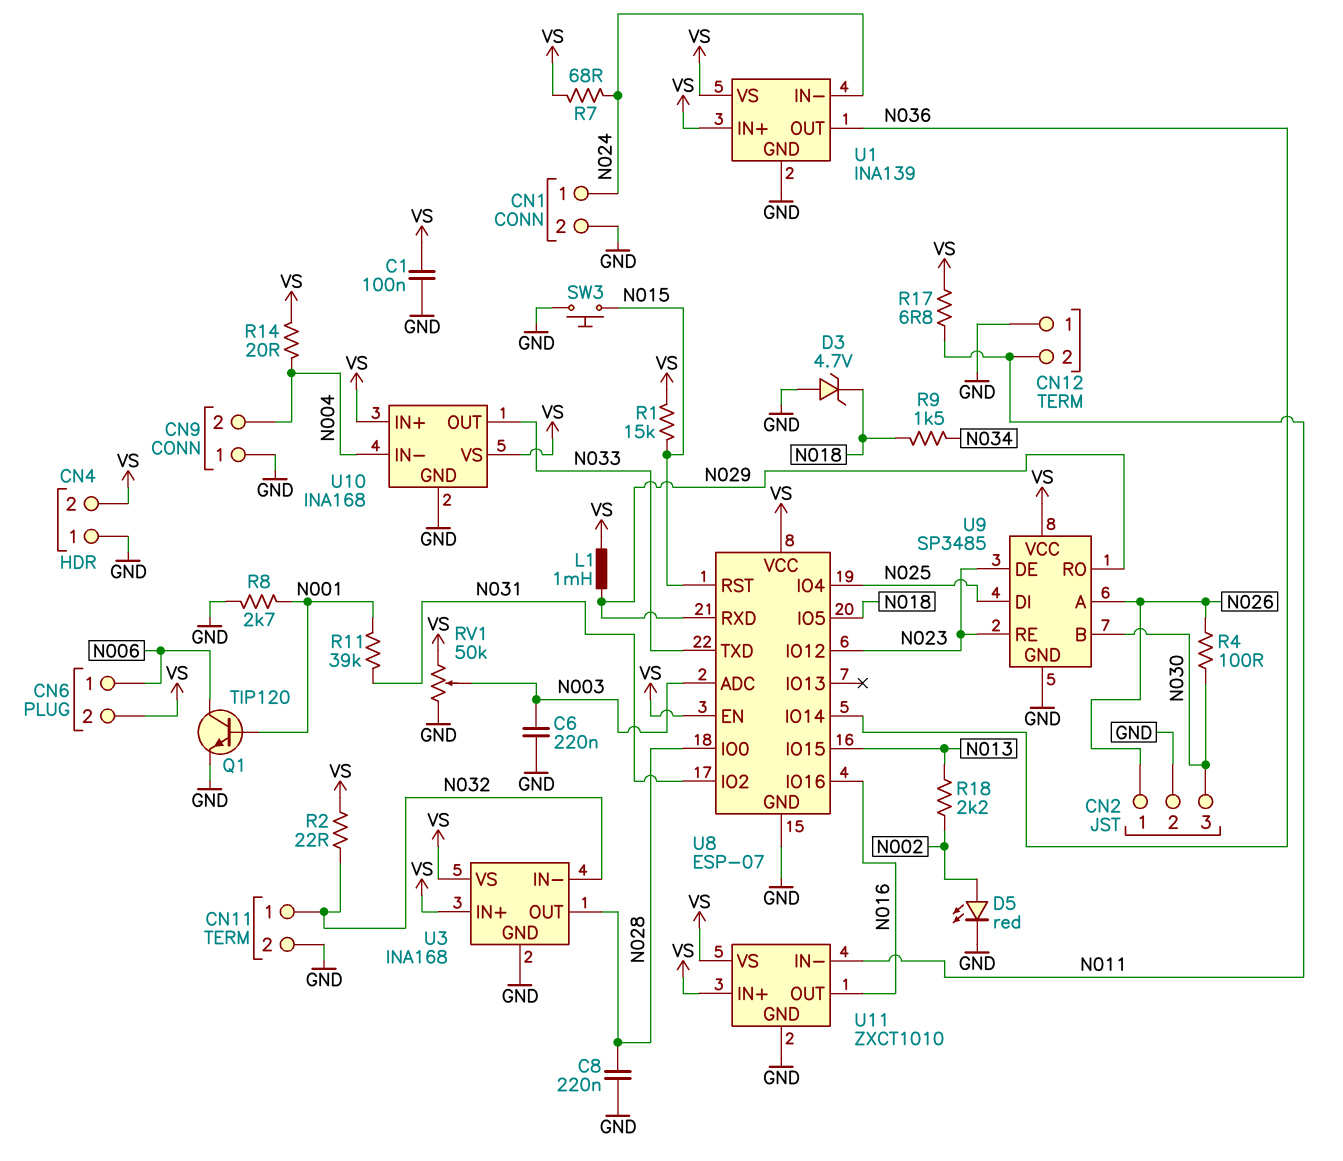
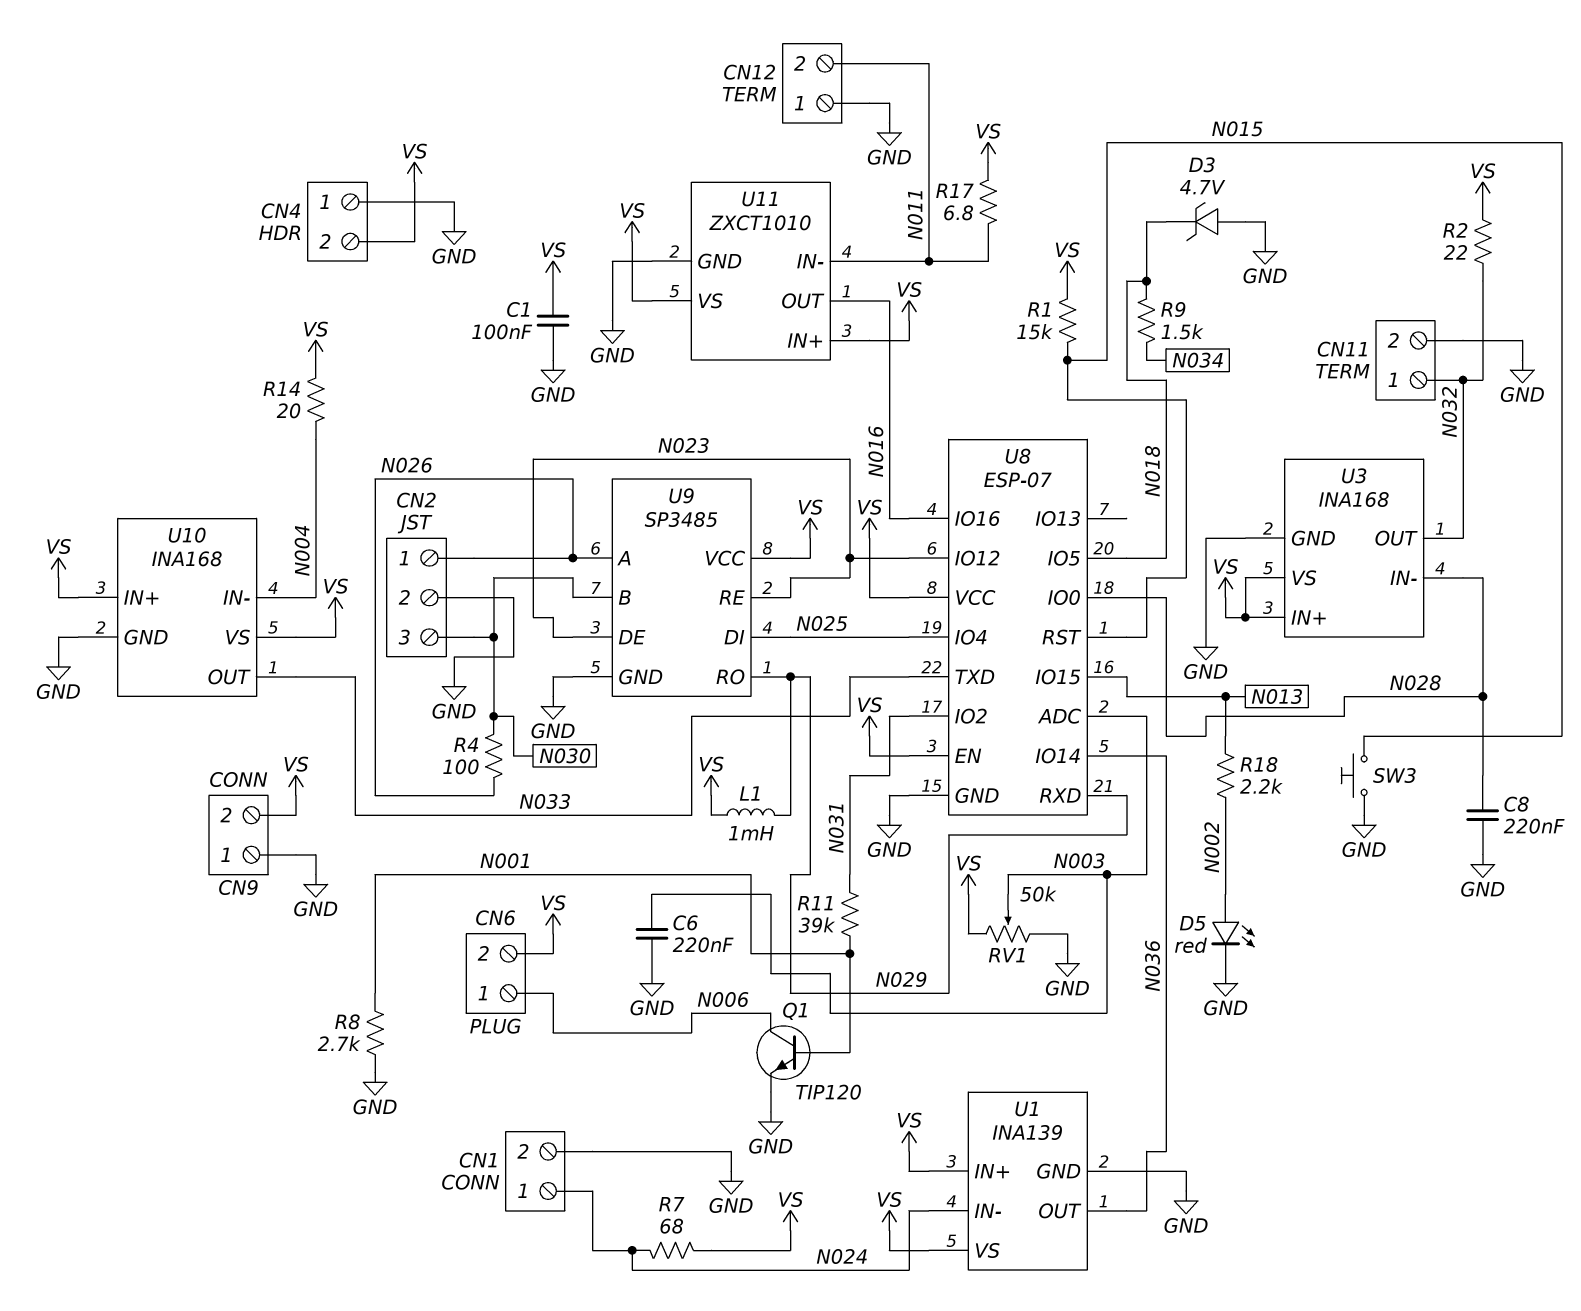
CN9 pin 2: N004 -> VS
U3 pin IN-: N032 -> N028
U3 pin OUT: N028 -> N032

